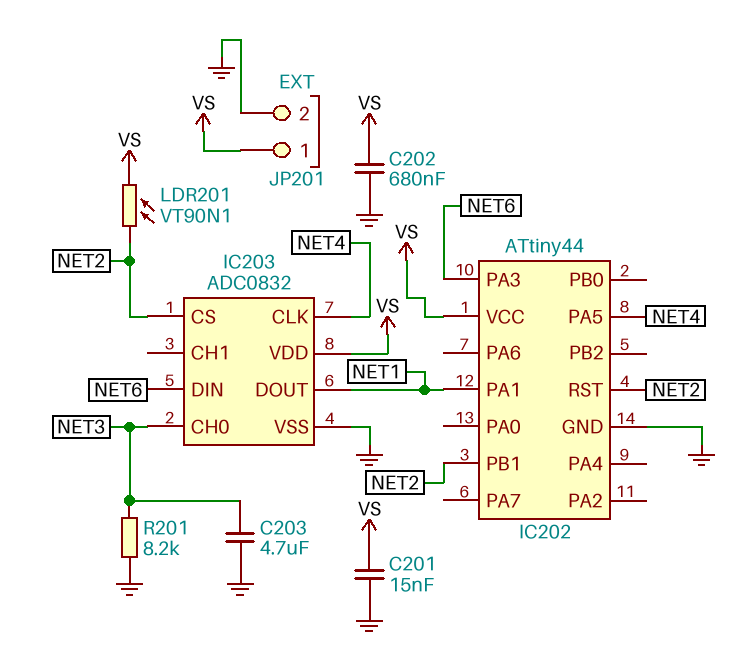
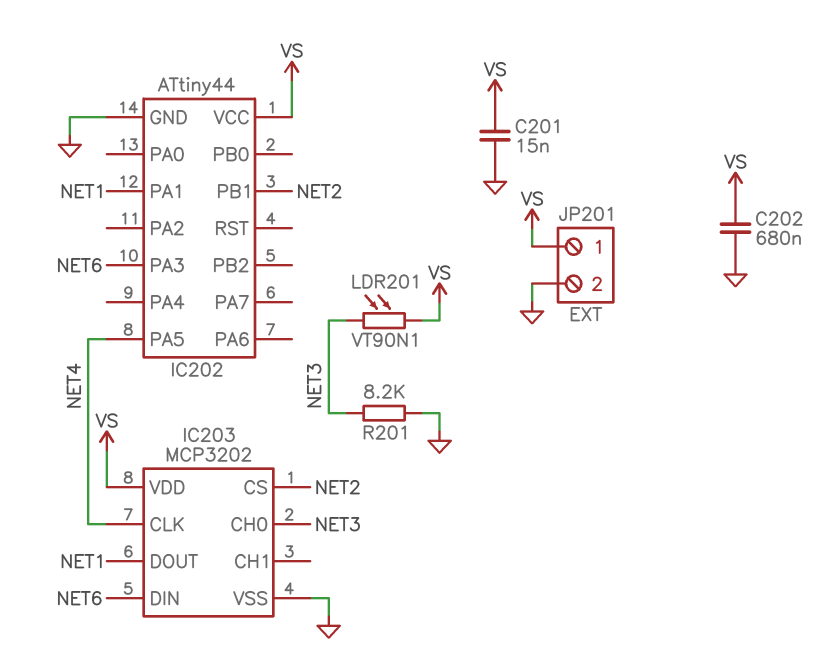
C203: 4.7uF (GND, NET3) -> none
IC202 pin RST: NET2 -> none
IC203: ADC0832 -> MCP3202
LDR201: VT90N1 (NET2, VS) -> VT90N1 (NET3, VS)

